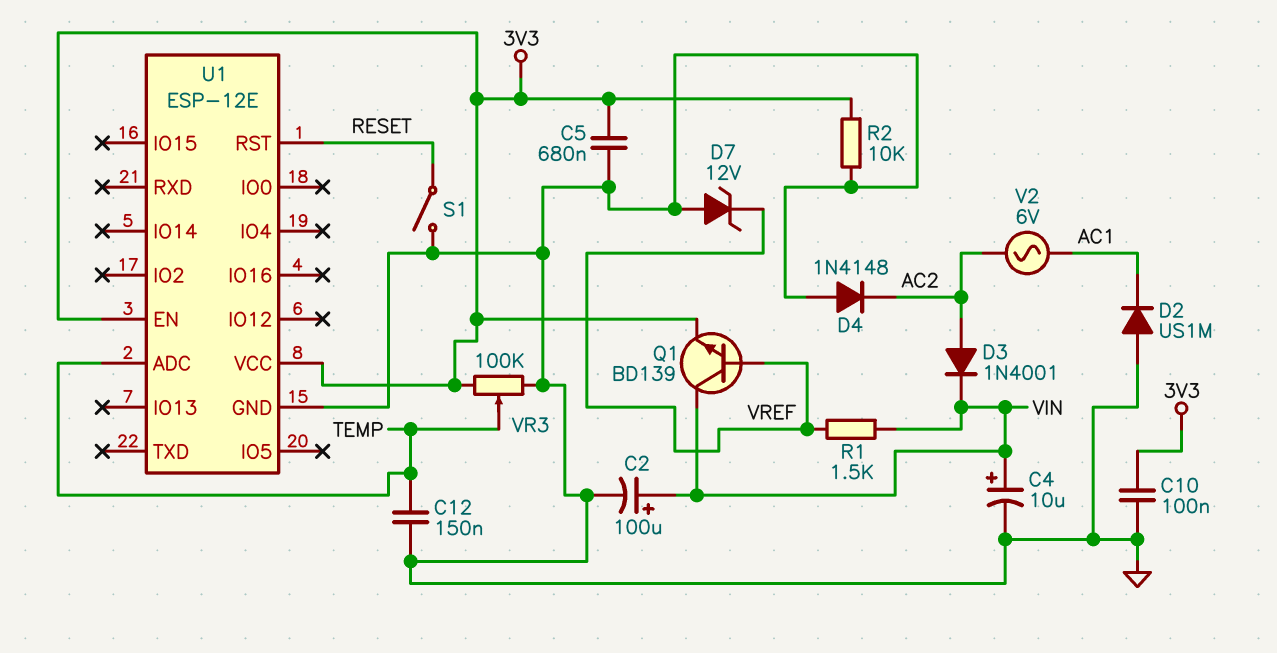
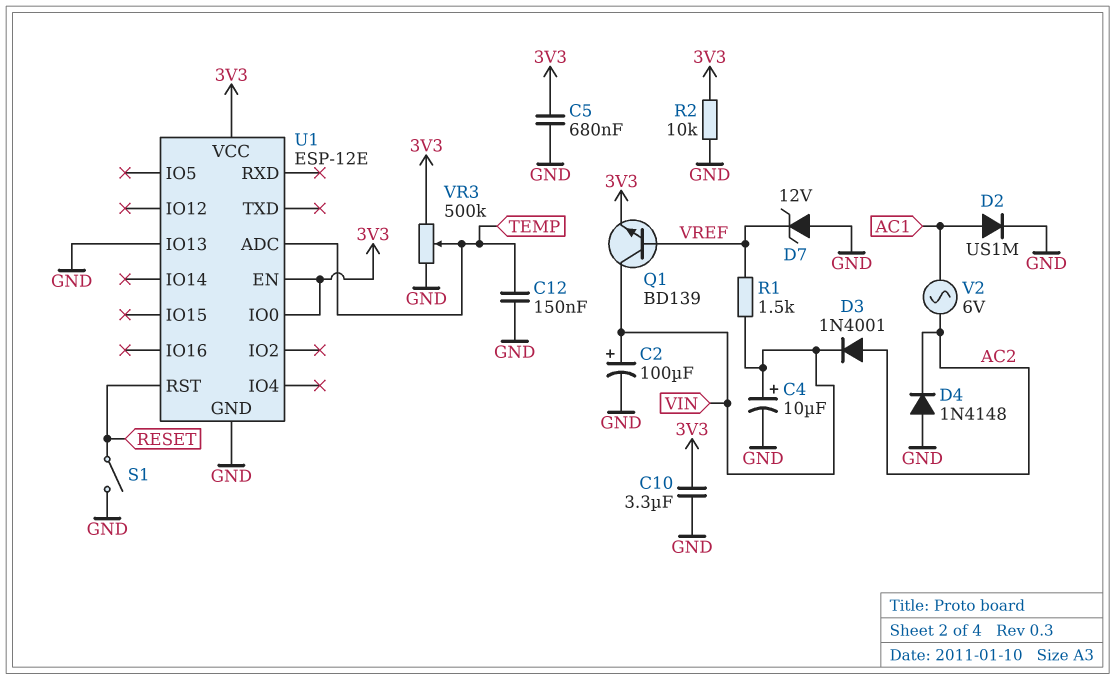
C10: 100nF (3V3, GND) -> 3.3uF (3V3, GND)
D2: diode US1M (A GND, K AC1) -> diode US1M (A AC1, K GND)
U1 pin IO0: none -> 3V3
U1 pin IO13: none -> GND
VR3: 100k (3V3, GND, wiper TEMP) -> 500k (3V3, GND, wiper TEMP)

